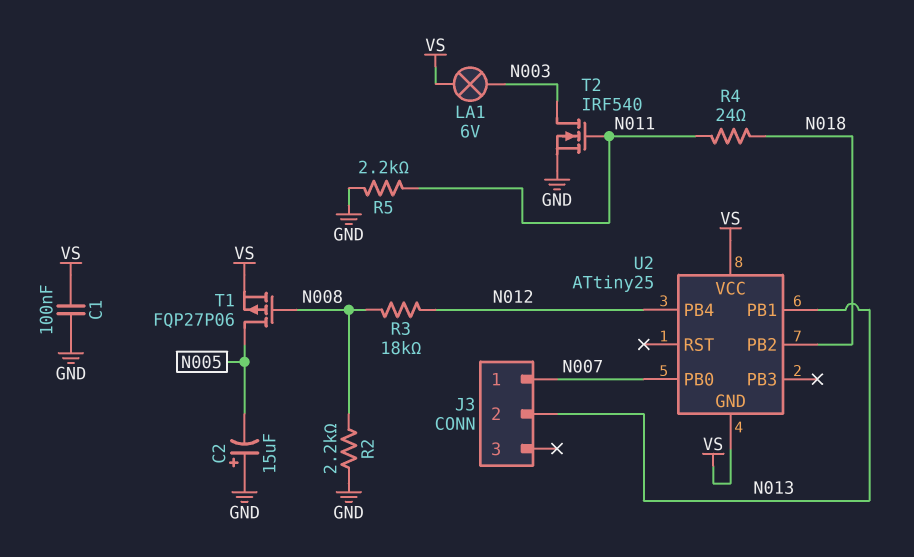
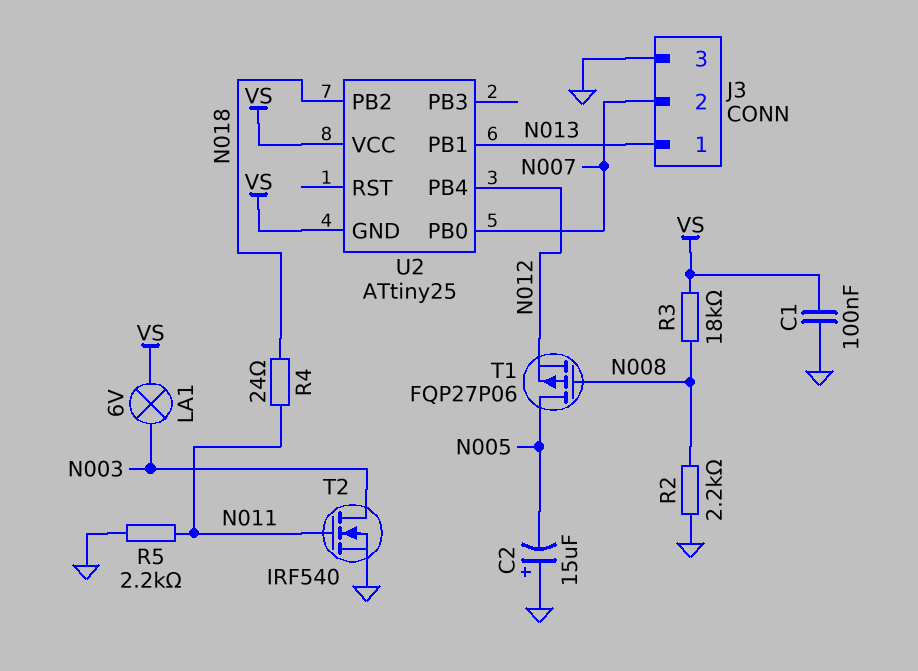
J3 pin 1: N007 -> N013
J3 pin 2: N013 -> N007
J3 pin 3: none -> GND
R3: 18k (N008, N012) -> 18k (N008, VS)
T1: PMOS FQP27P06 (G N008, D N005, S VS) -> PMOS FQP27P06 (G N008, D N005, S N012)

